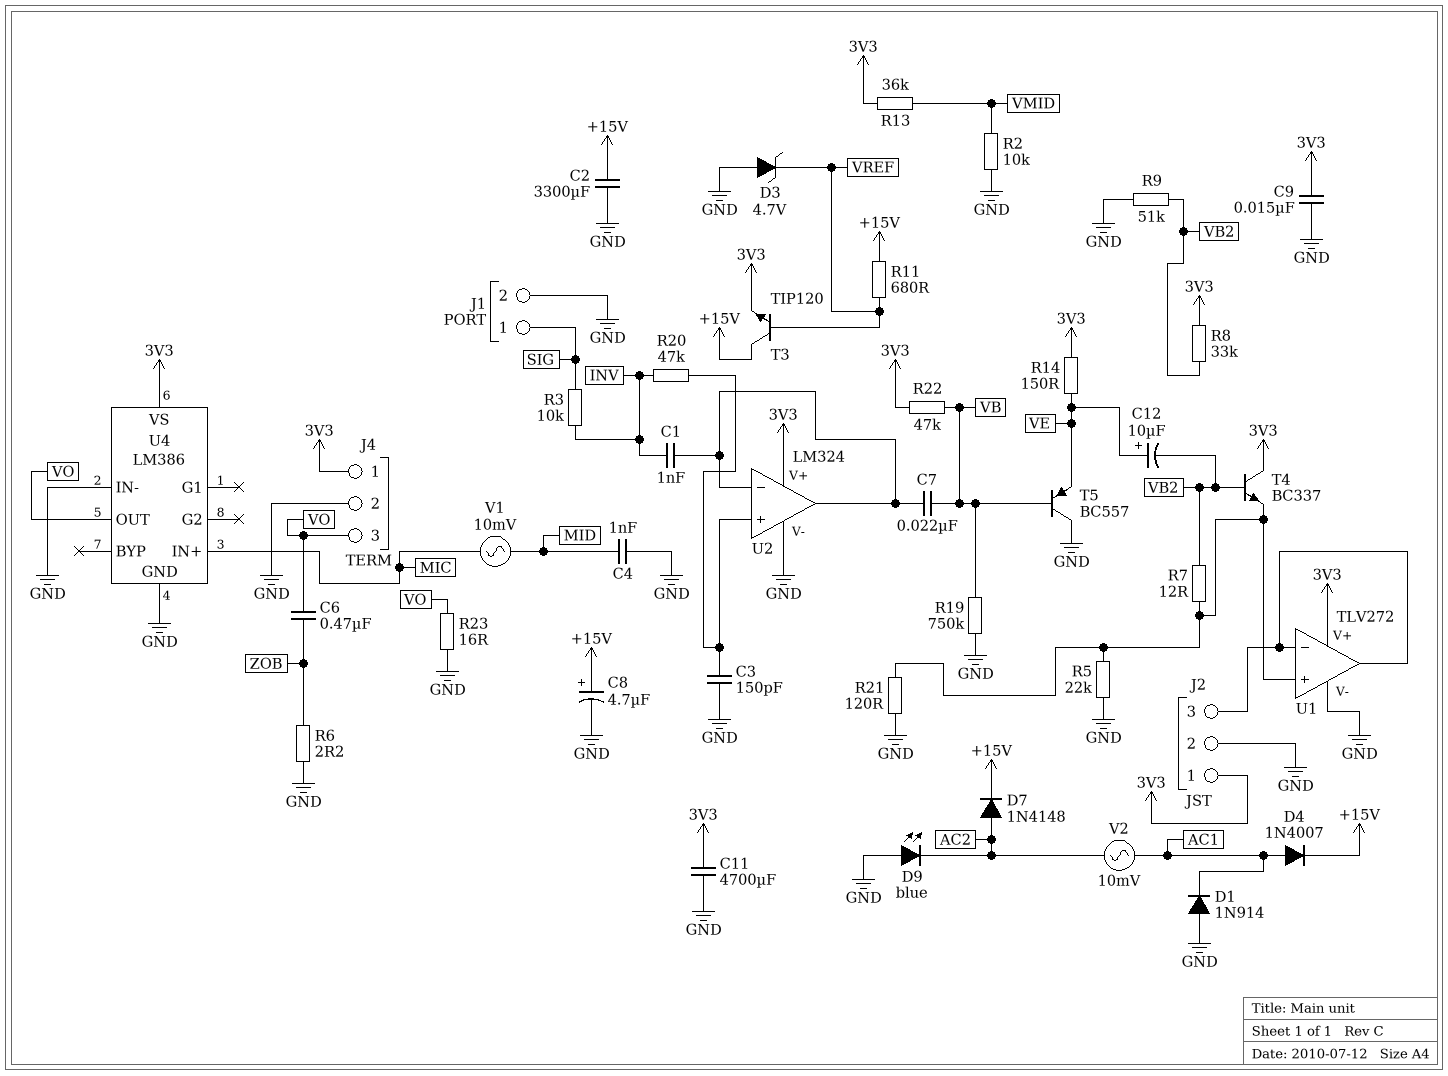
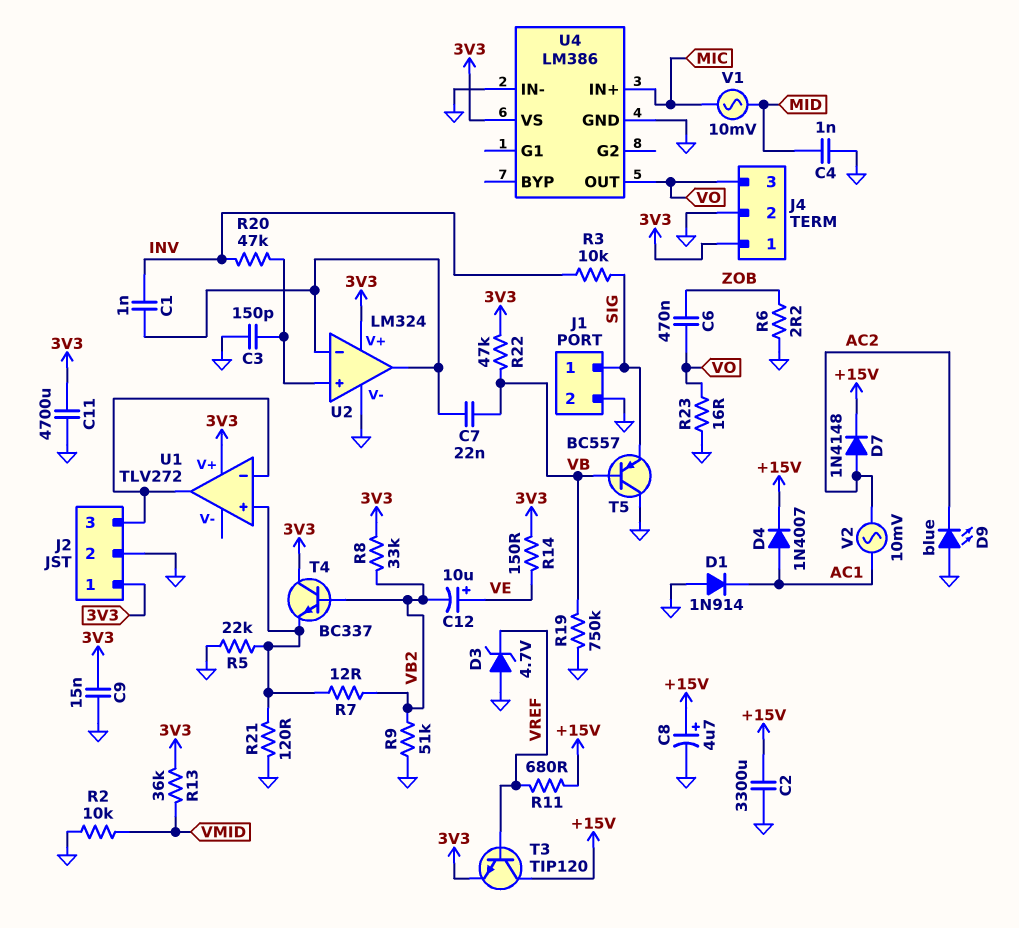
T5: PNP BC557 (B VB, C GND, E VE) -> PNP BC557 (B VB, C GND, E SIG)
U1 pin V-: GND -> none

